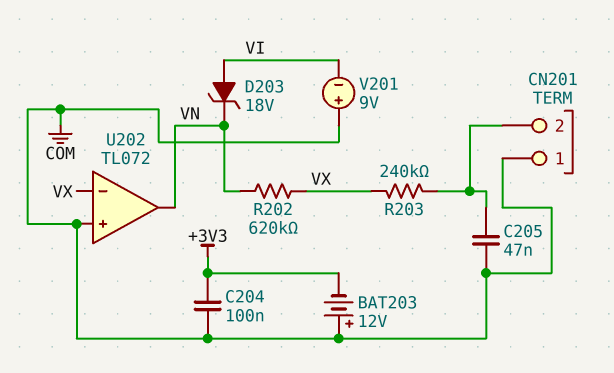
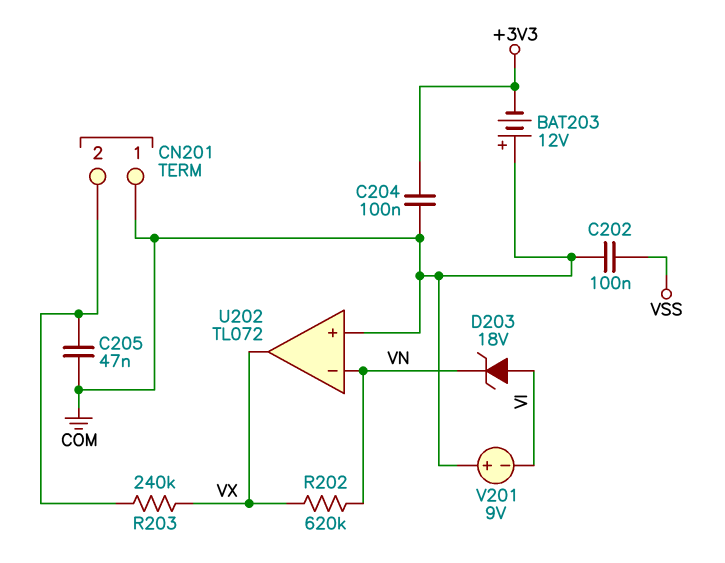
C202: none -> 100nF (COM, VSS)
U202 pin in-: VX -> VN
U202 pin out: VN -> VX

